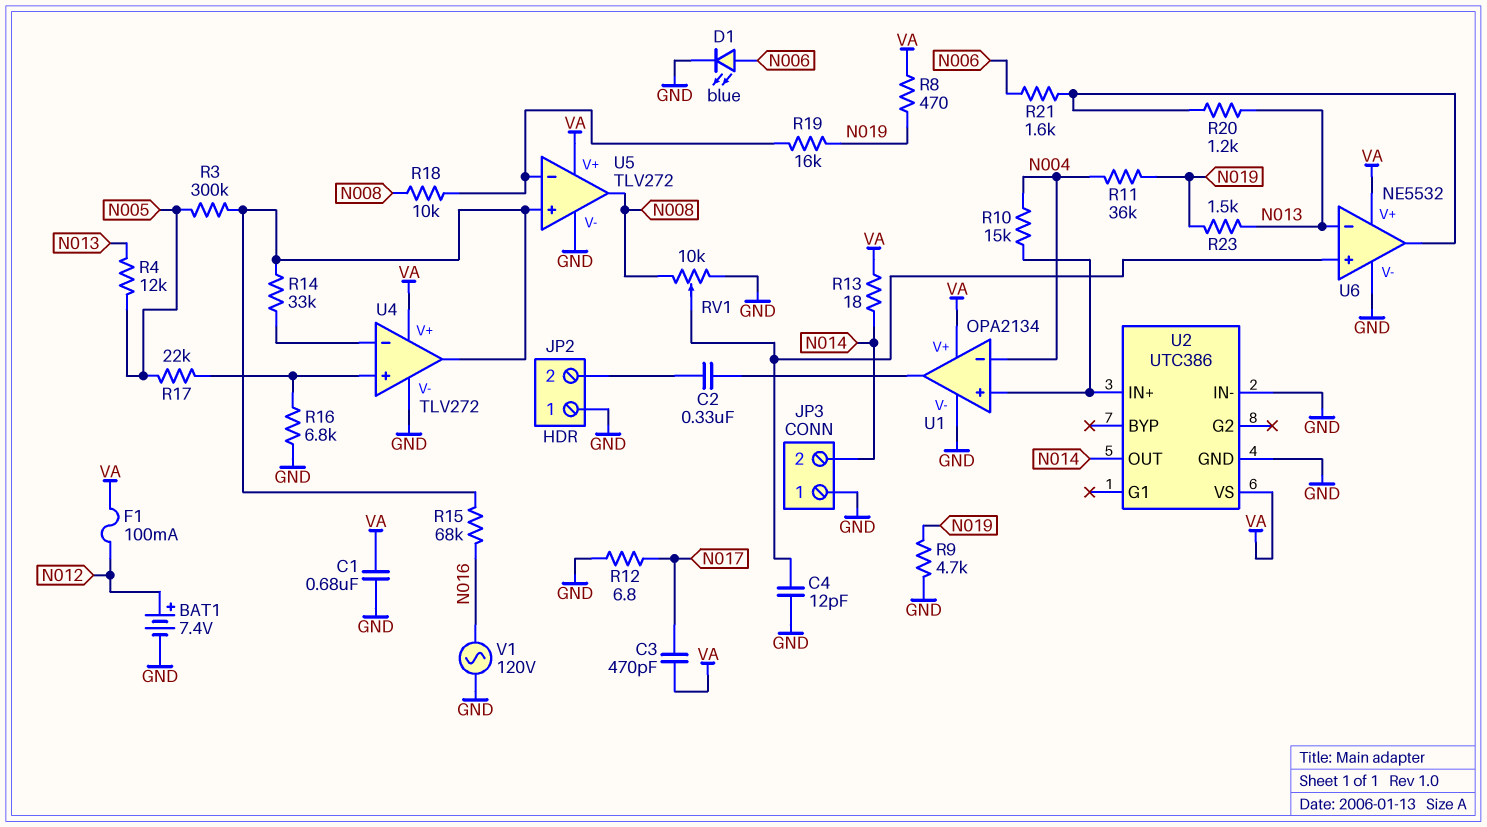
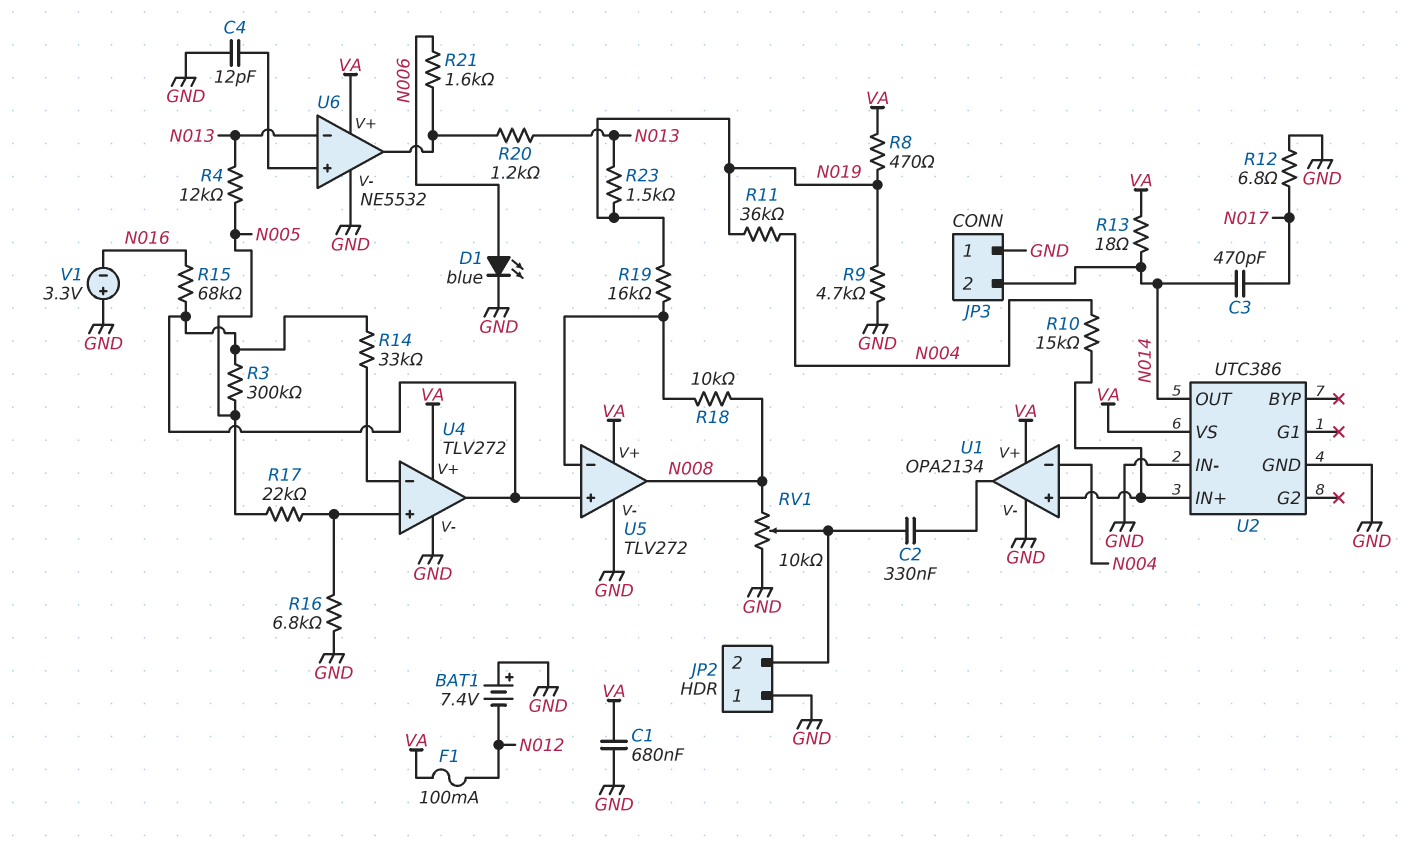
BAT1: 7.4V (plus N012, minus GND) -> 7.4V (plus GND, minus N012)
C3: 470pF (N017, VA) -> 470pF (N014, N017)
RV1: 10k (GND, N008, wiper U6/in+) -> 10k (GND, N008, wiper JP2/2)
V1: AC 120V (GND, N016) -> 3.3V (plus GND, minus N016)

